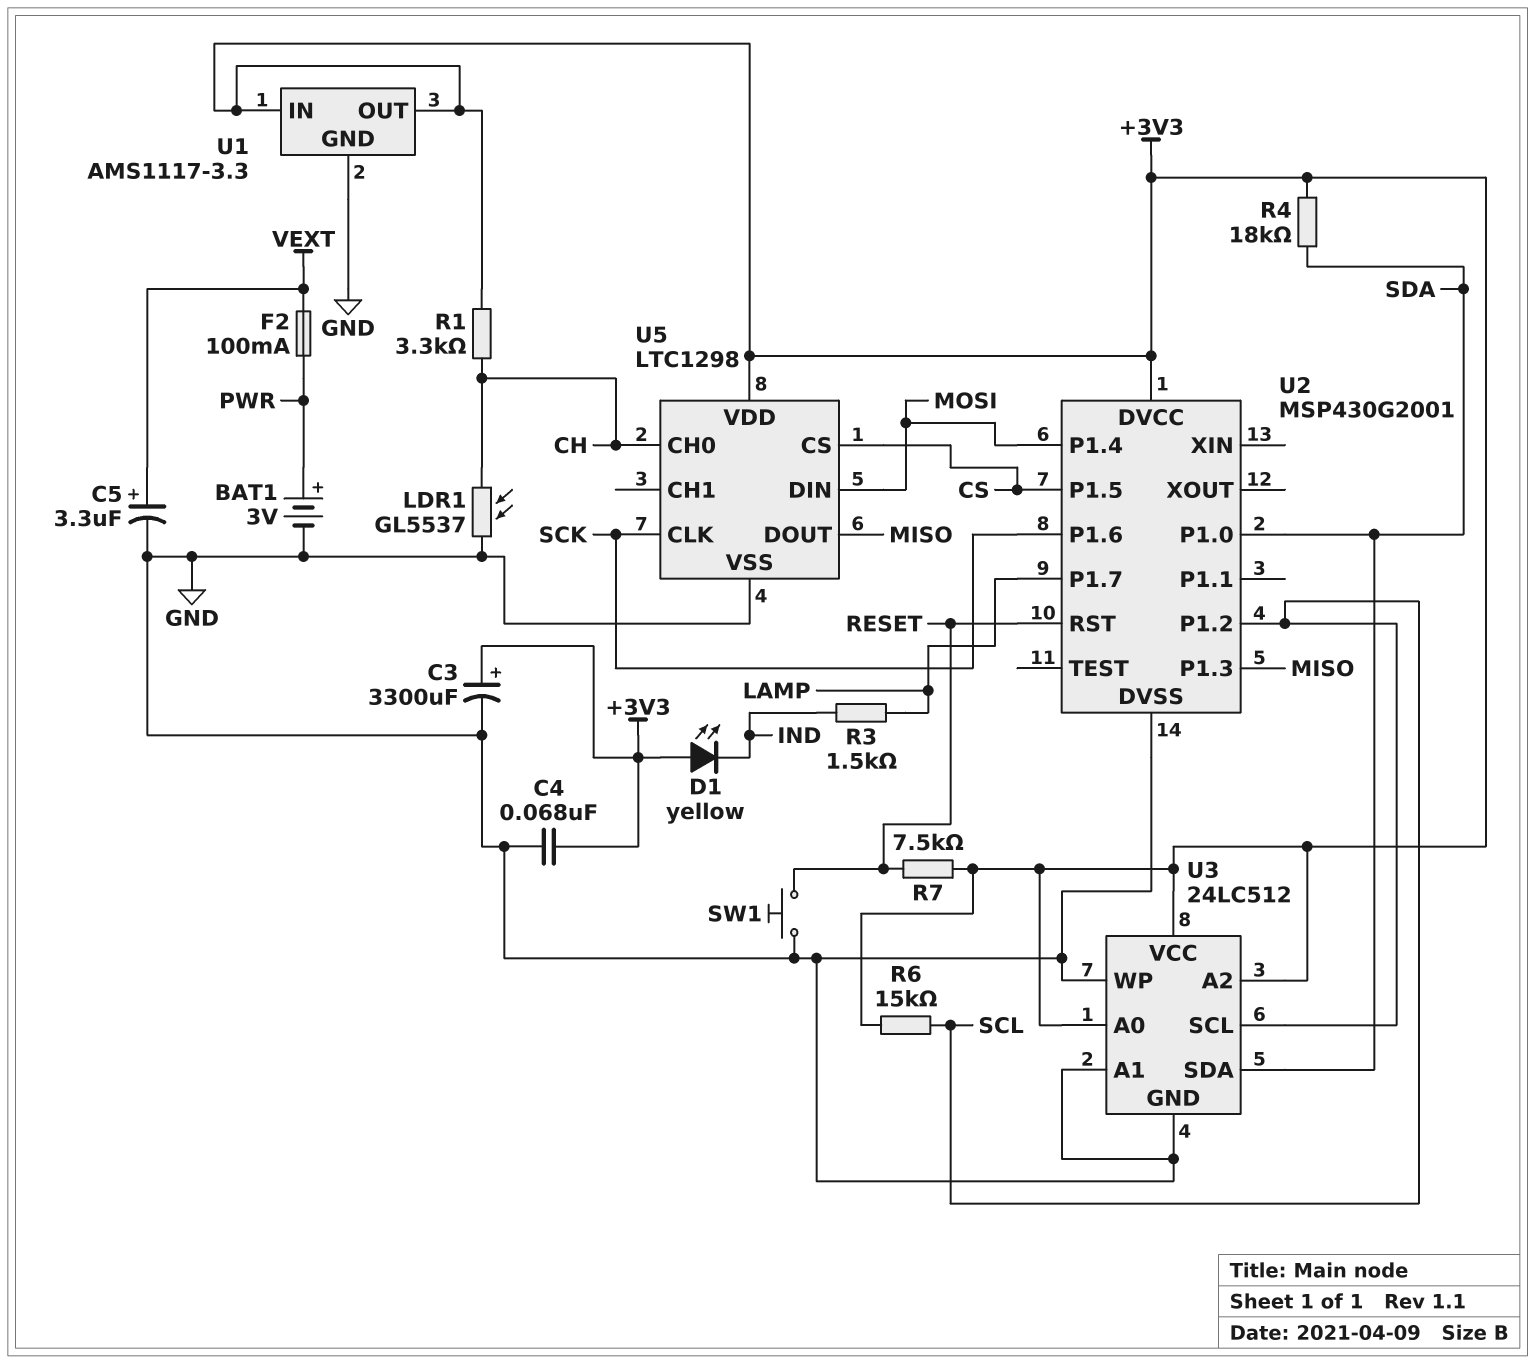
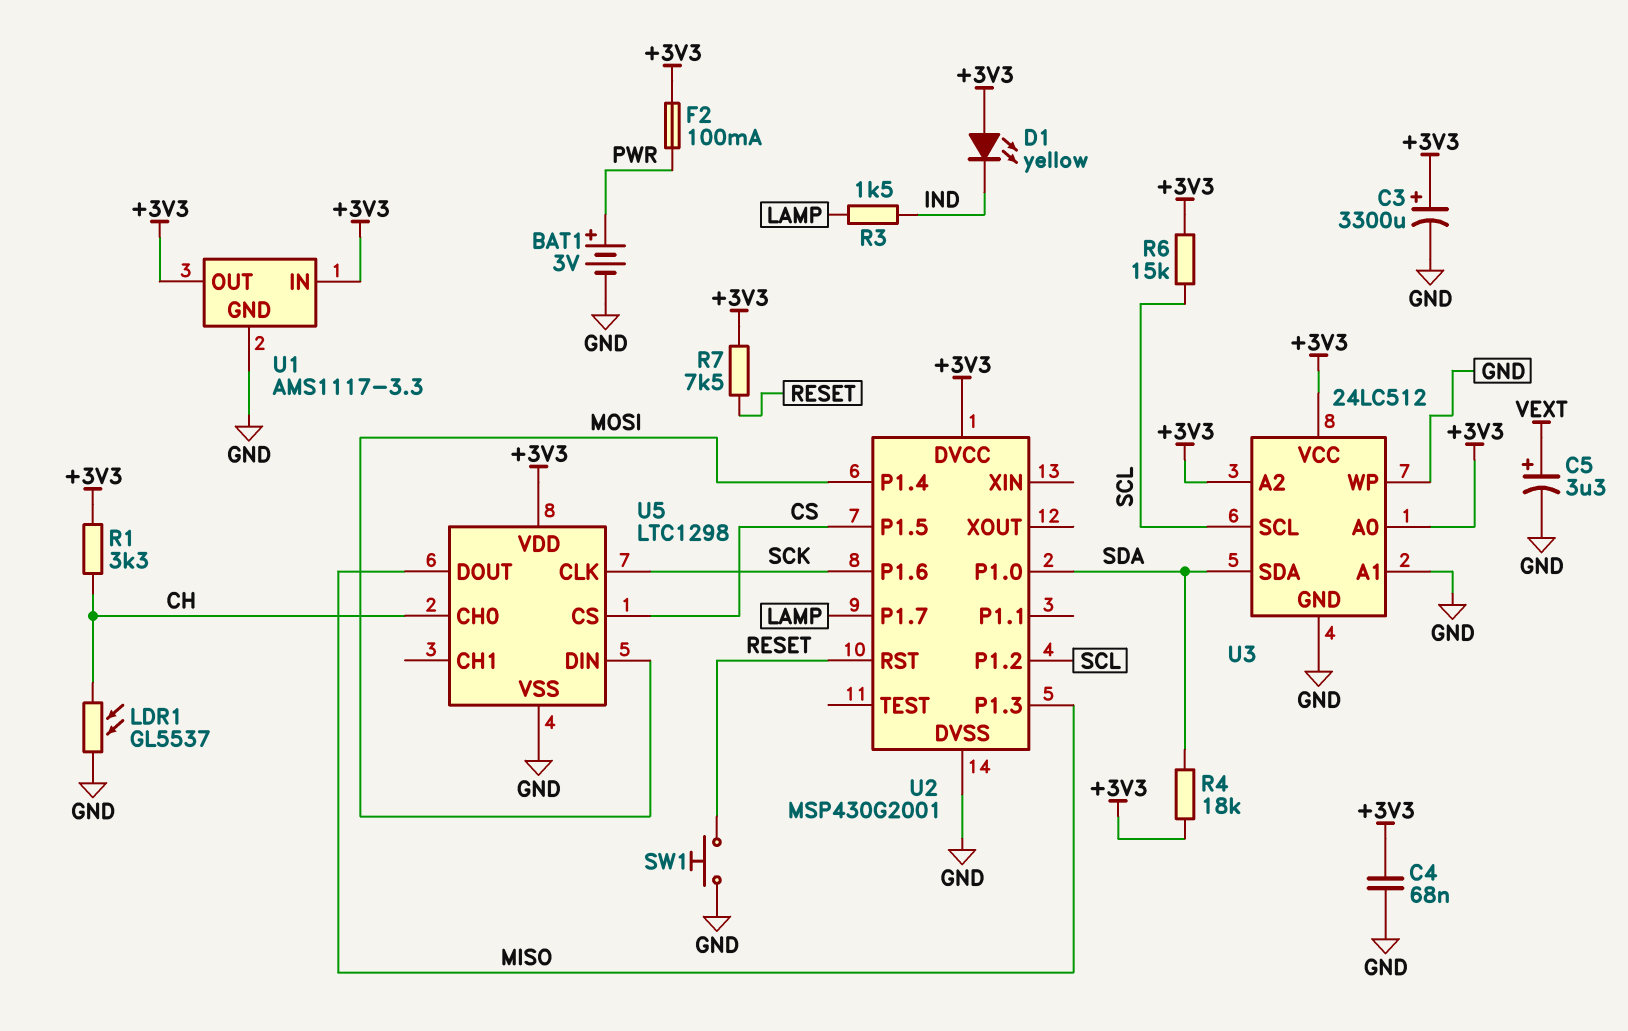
F2: 100mA (PWR, VEXT) -> 100mA (+3V3, PWR)

